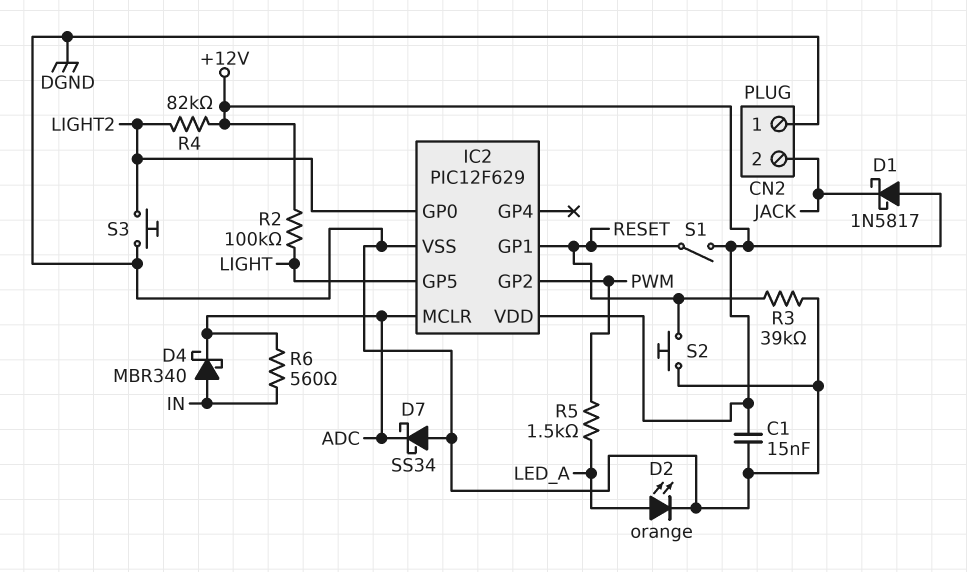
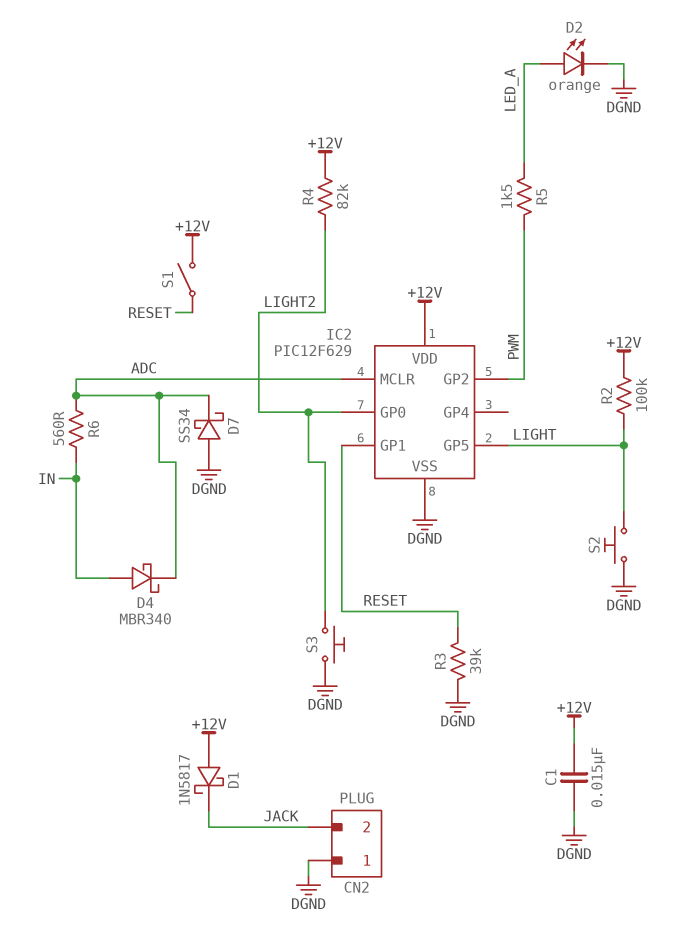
S2: button (DGND, RESET) -> button (DGND, LIGHT)

